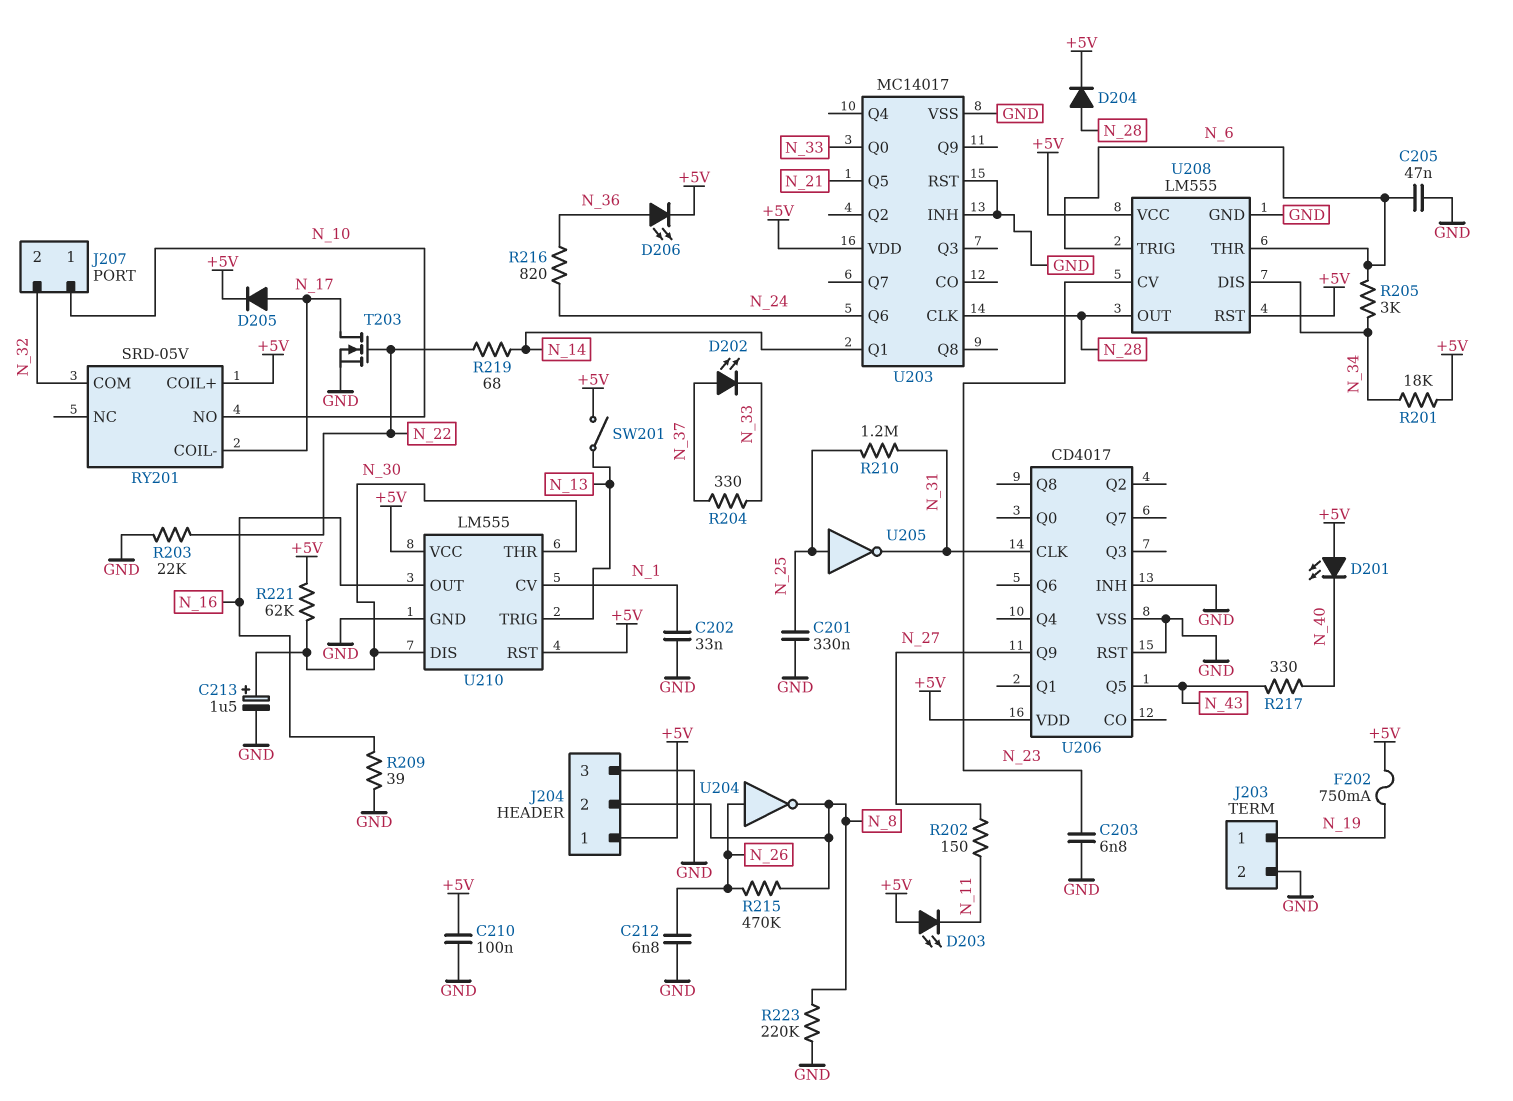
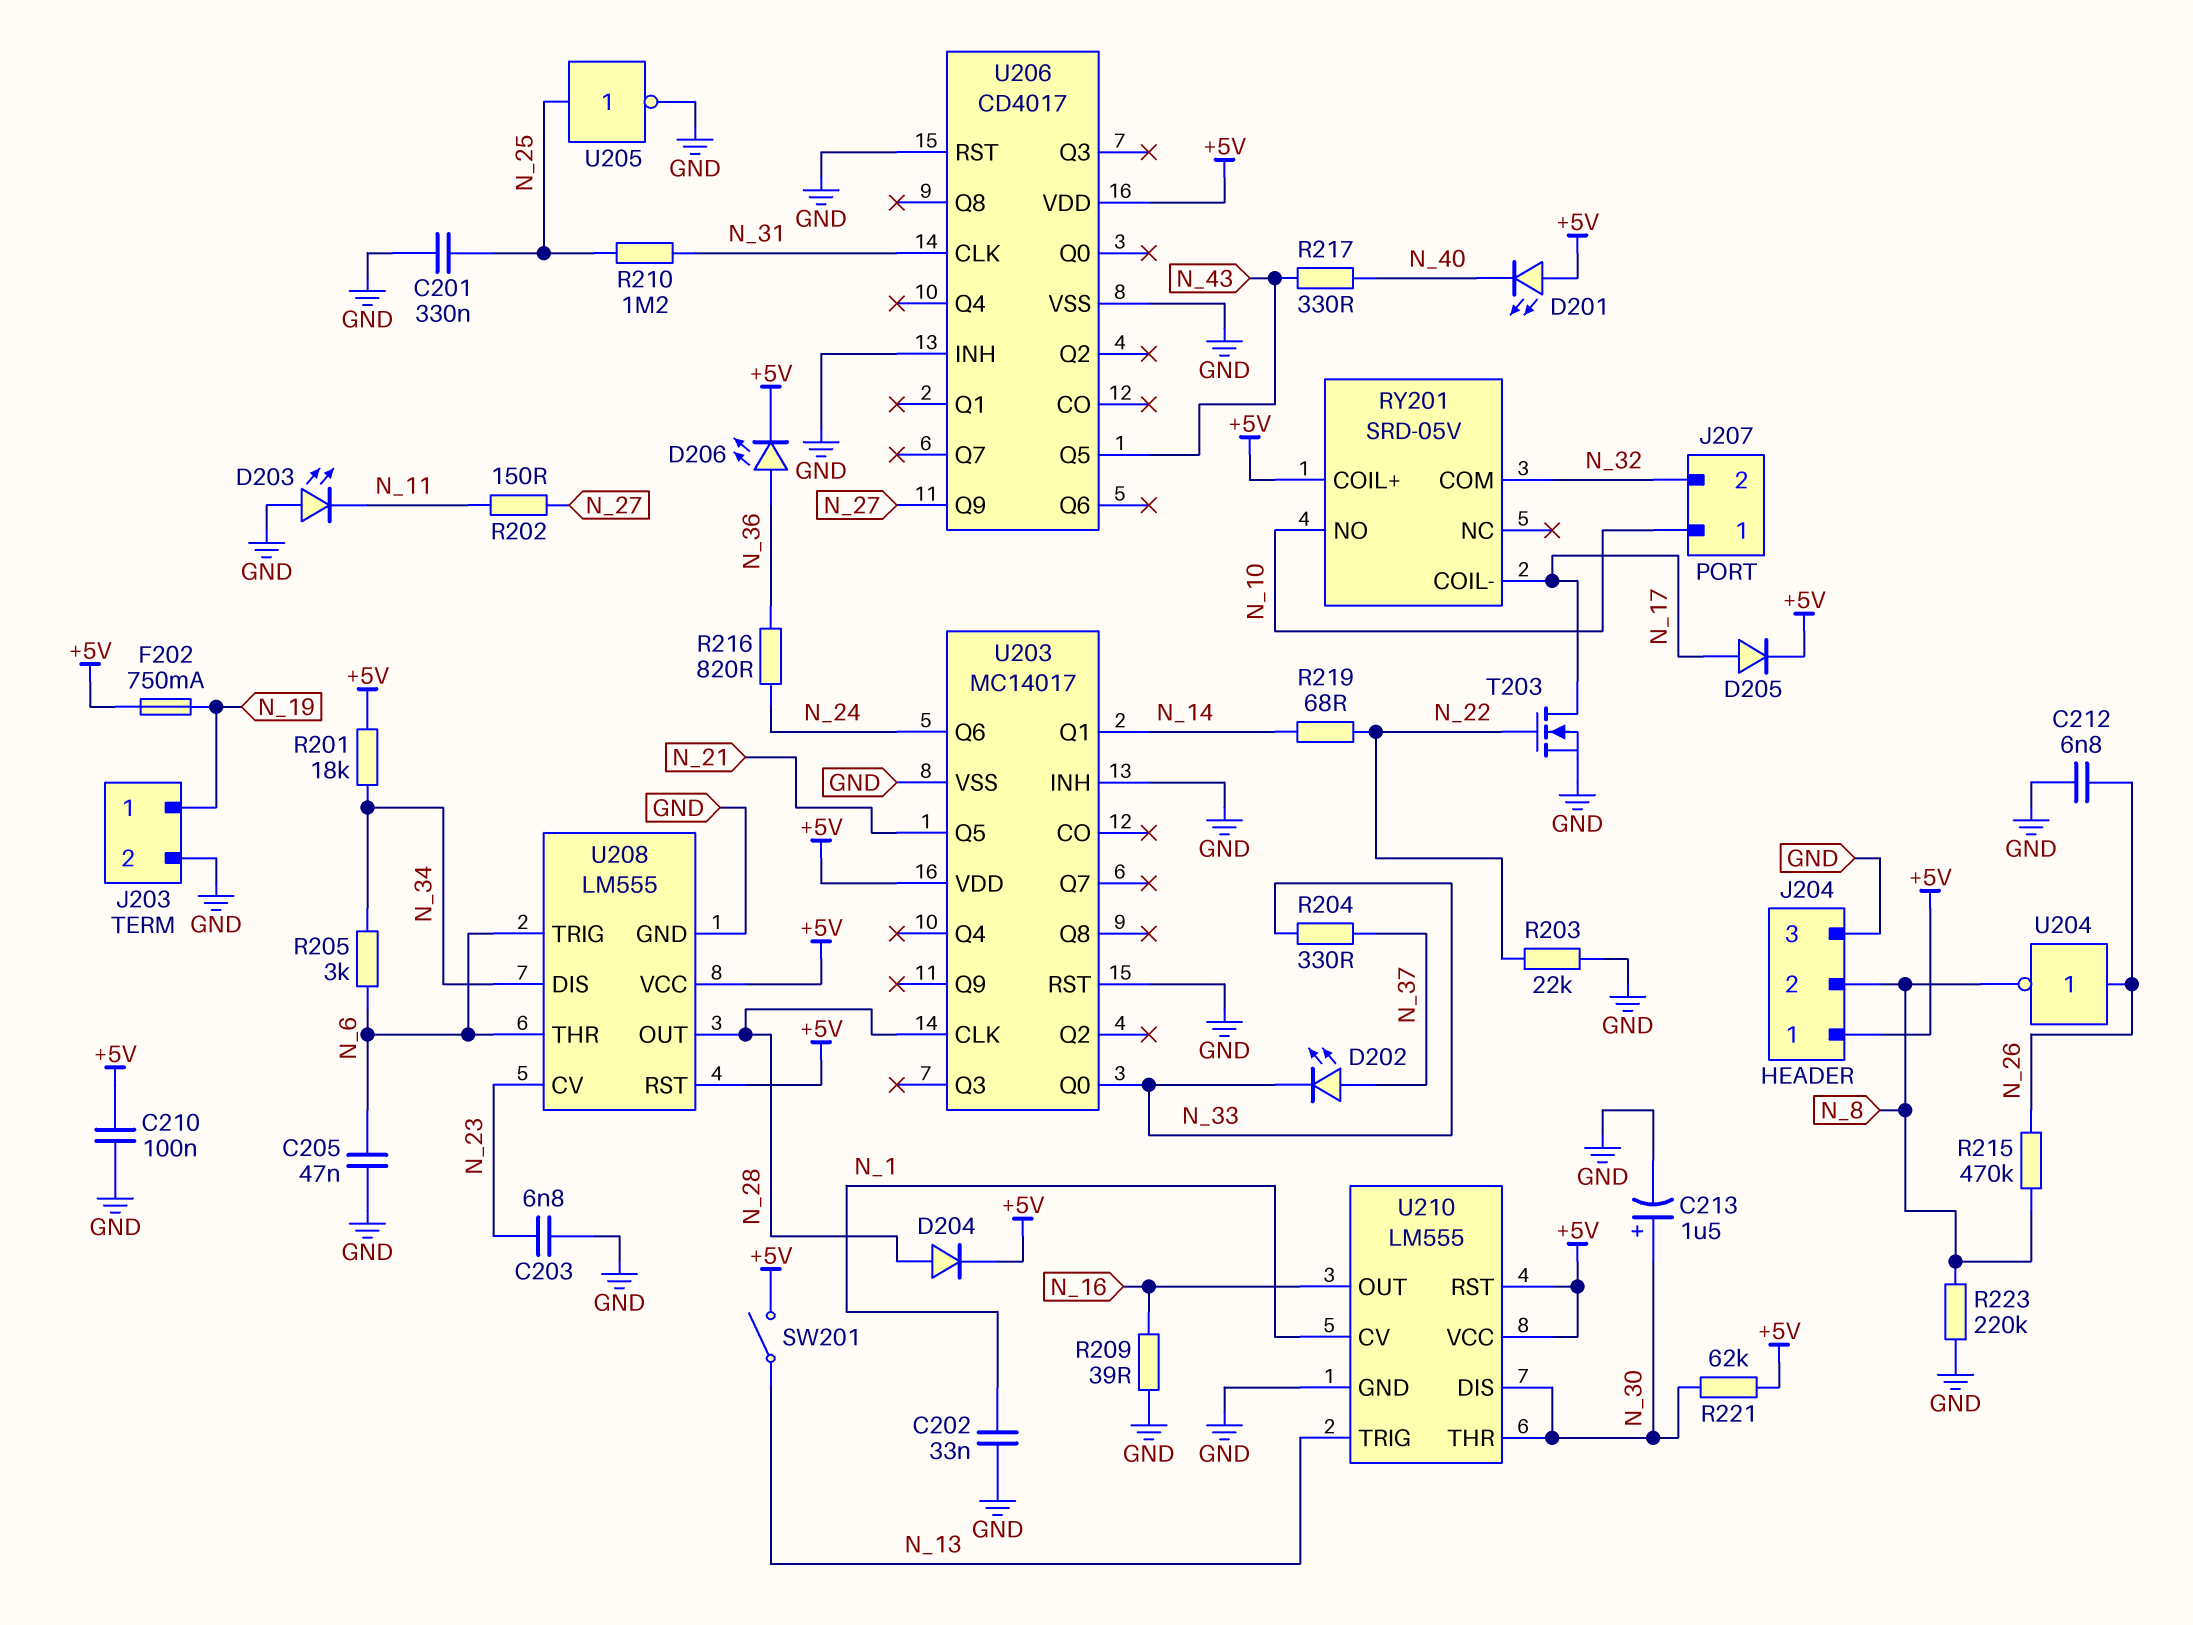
D203: LED (A +5V, K N_11) -> LED (A GND, K N_11)
U205: NOT (in N_25, out N_31) -> NOT (in N_25, out GND)

